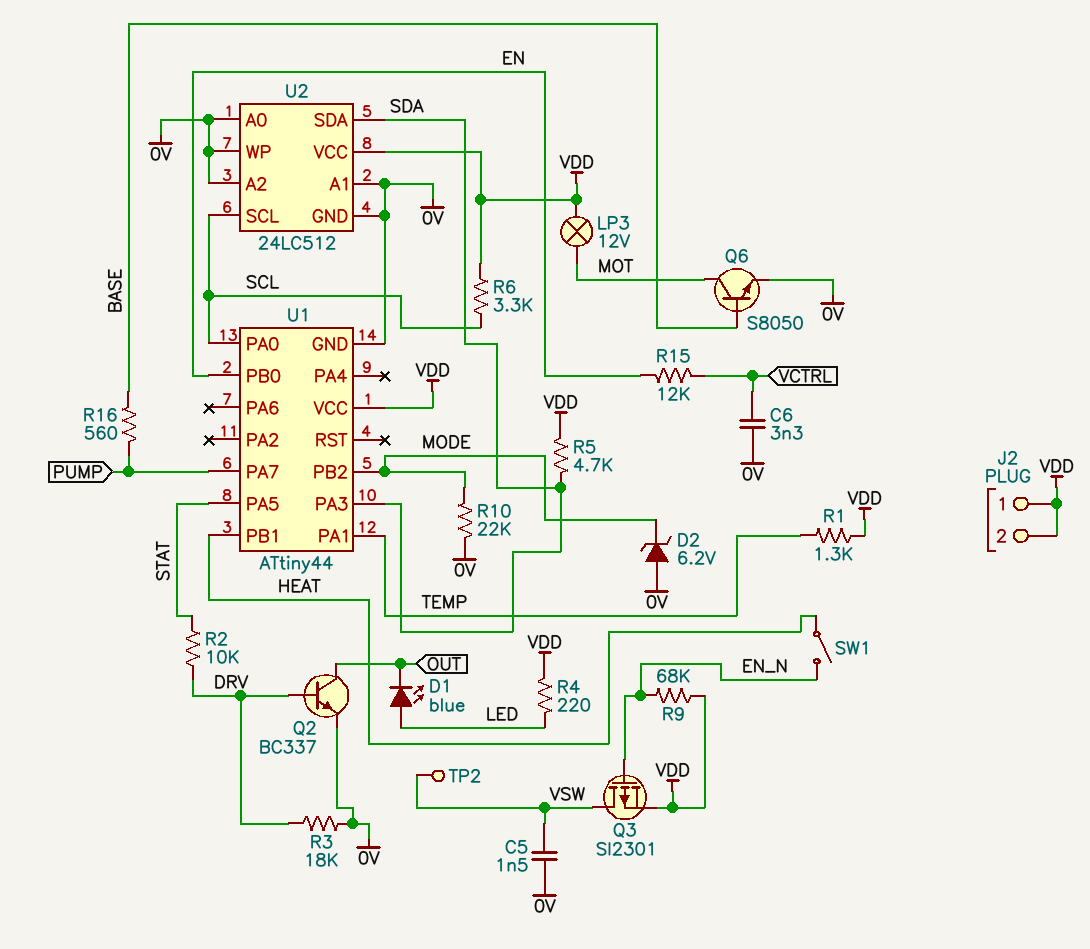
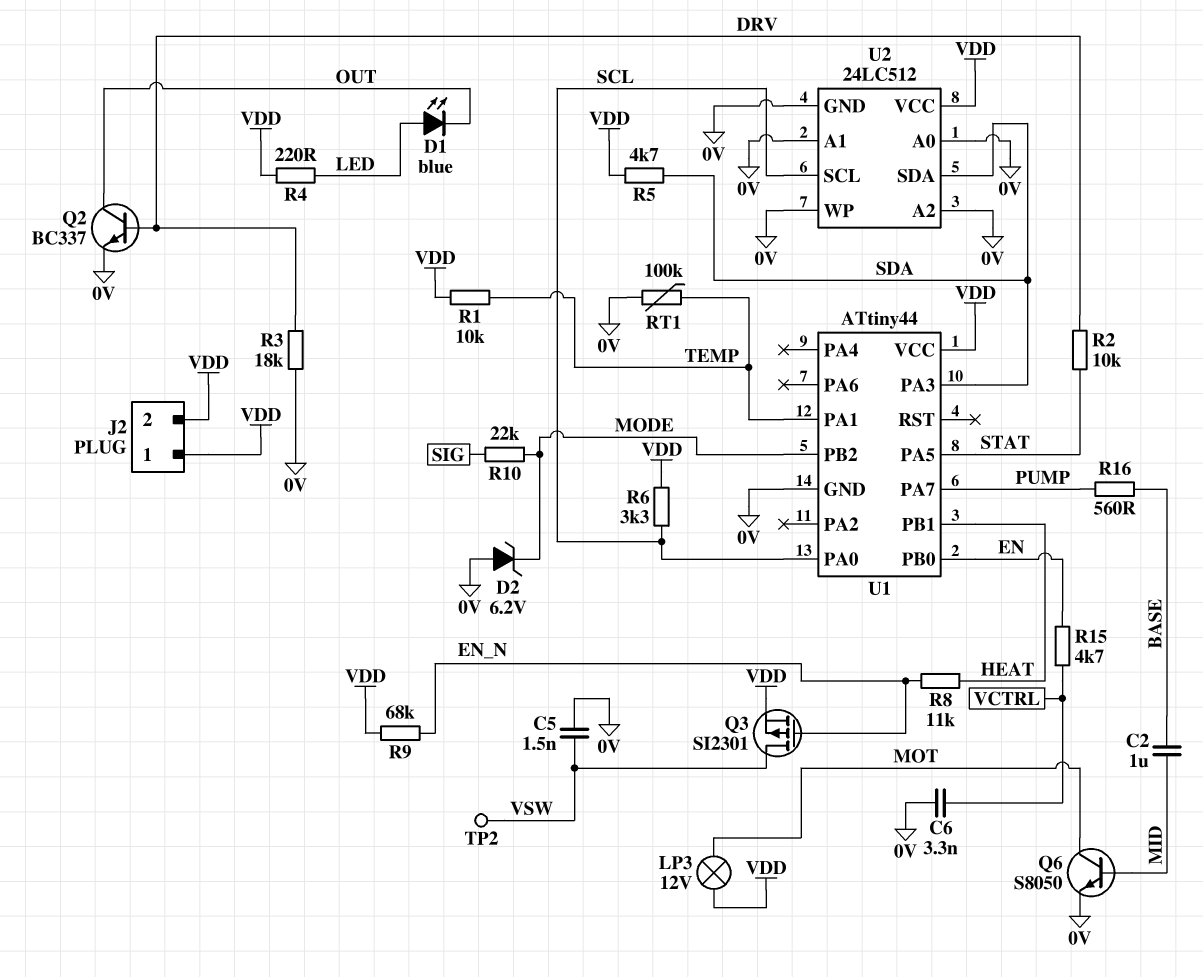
C2: none -> 1uF (BASE, MID)
Q6: NPN S8050 (B BASE, C MOT, E 0V) -> NPN S8050 (B MID, C MOT, E 0V)
R1: 1.3k (TEMP, VDD) -> 10k (TEMP, VDD)
R8: none -> 11k (EN_N, HEAT)
R10: 22k (0V, MODE) -> 22k (MODE, SIG)
R15: 12k (EN, VCTRL) -> 4.7k (EN, VCTRL)
RT1: none -> 100k (0V, TEMP)
SW1: switch (EN_N, HEAT) -> none

